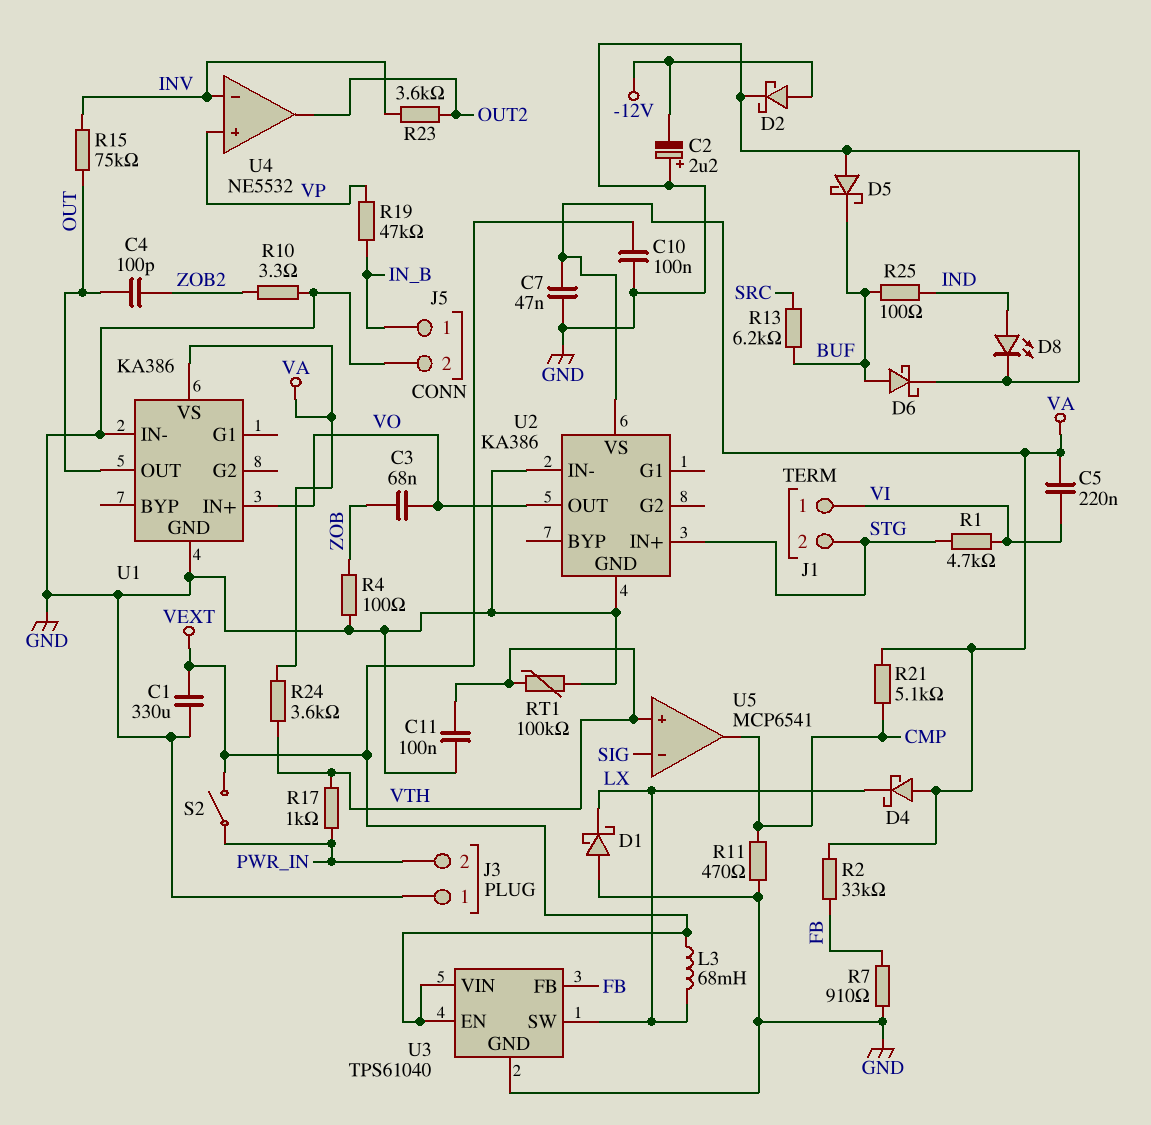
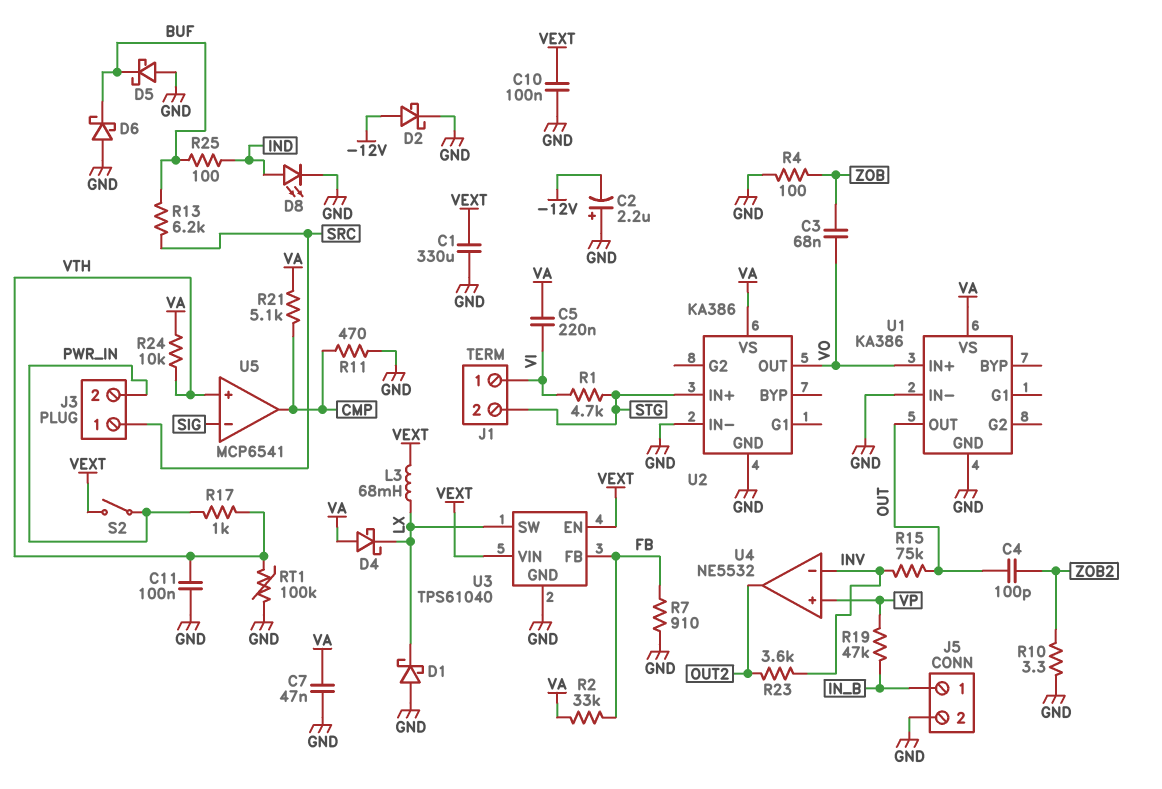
D6: schottky (A BUF, K GND) -> schottky (A GND, K BUF)
J3 pin 1: GND -> SRC
R24: 3.6k (VA, VTH) -> 10k (VA, VTH)

